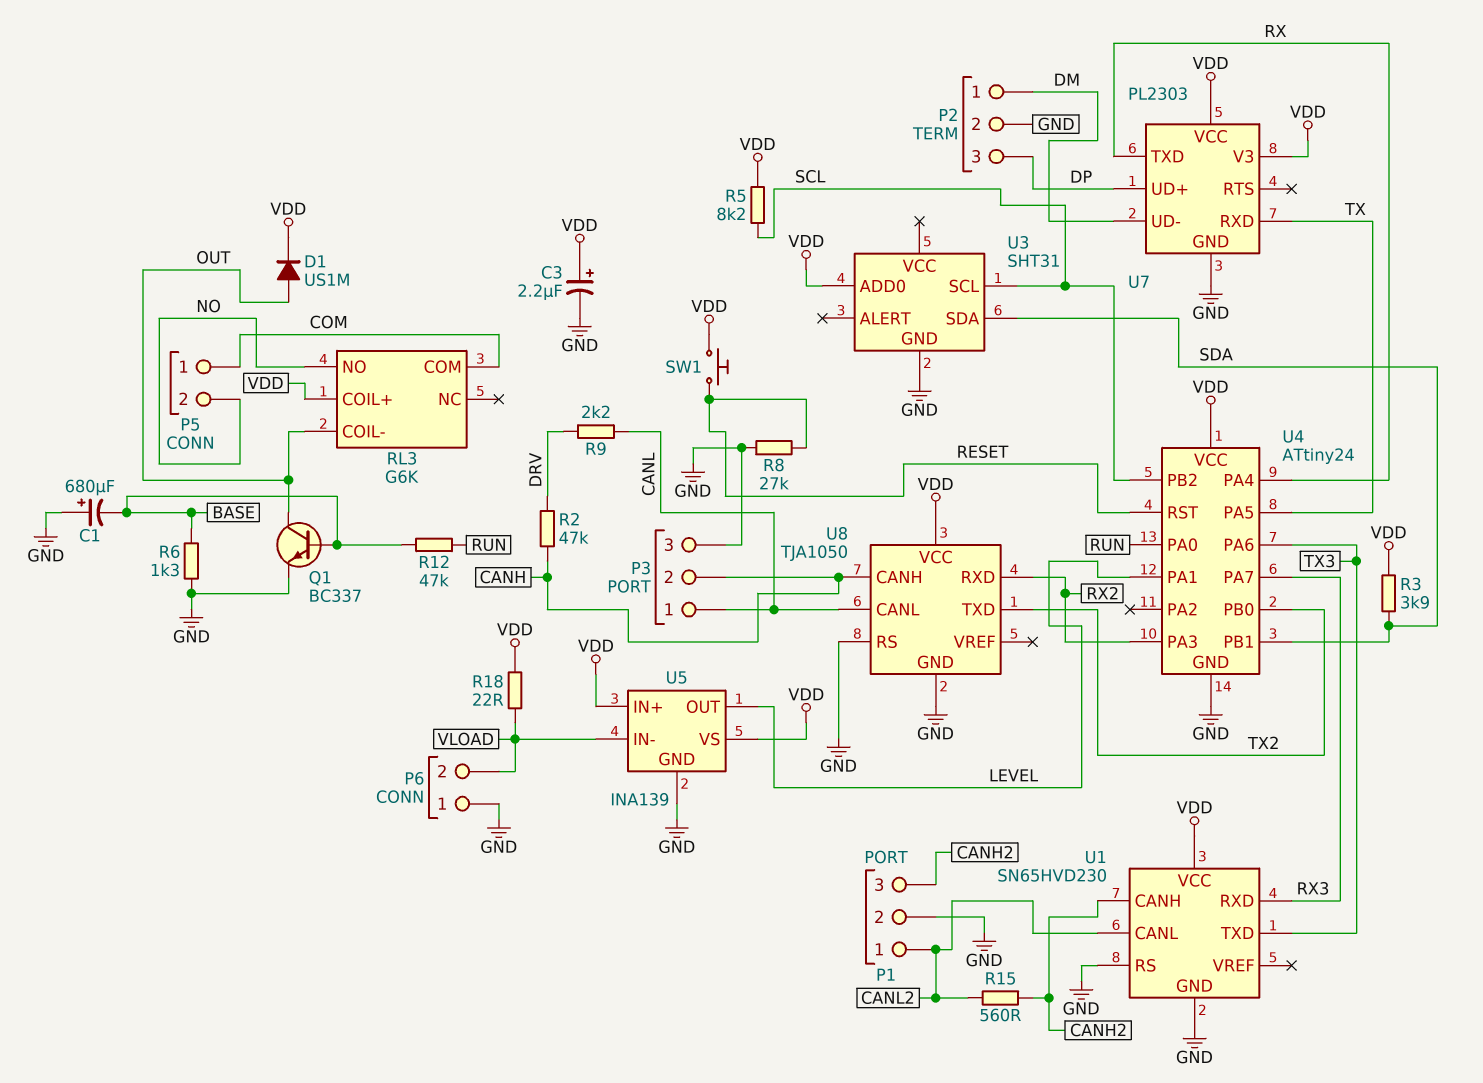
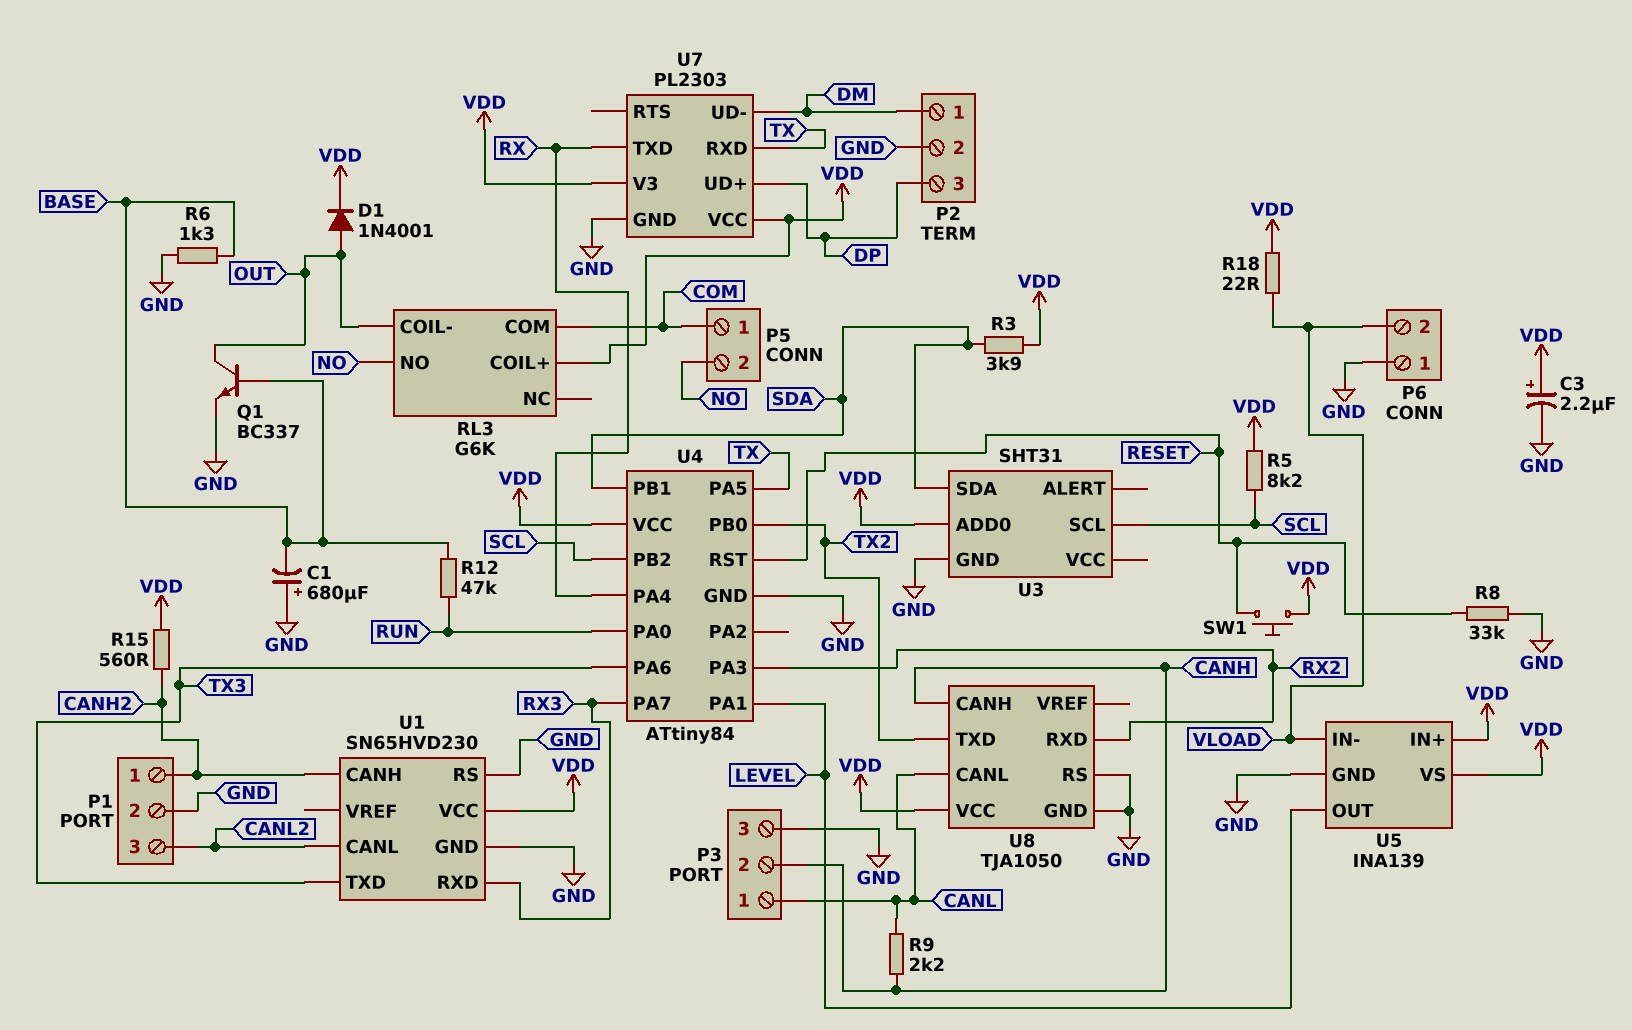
D1: diode US1M (A OUT, K VDD) -> diode 1N4001 (A OUT, K VDD)
P1 pin 1: CANL2 -> CANH2
P1 pin 3: CANH2 -> CANL2
R2: 47k (CANH, DRV) -> none
R8: 27k (GND, RESET) -> 33k (GND, RESET)
R9: 2.2k (CANL, DRV) -> 2.2k (CANH, CANL)
R15: 560 (CANH2, CANL2) -> 560 (CANH2, VDD)
U4: ATtiny24 -> ATtiny84

